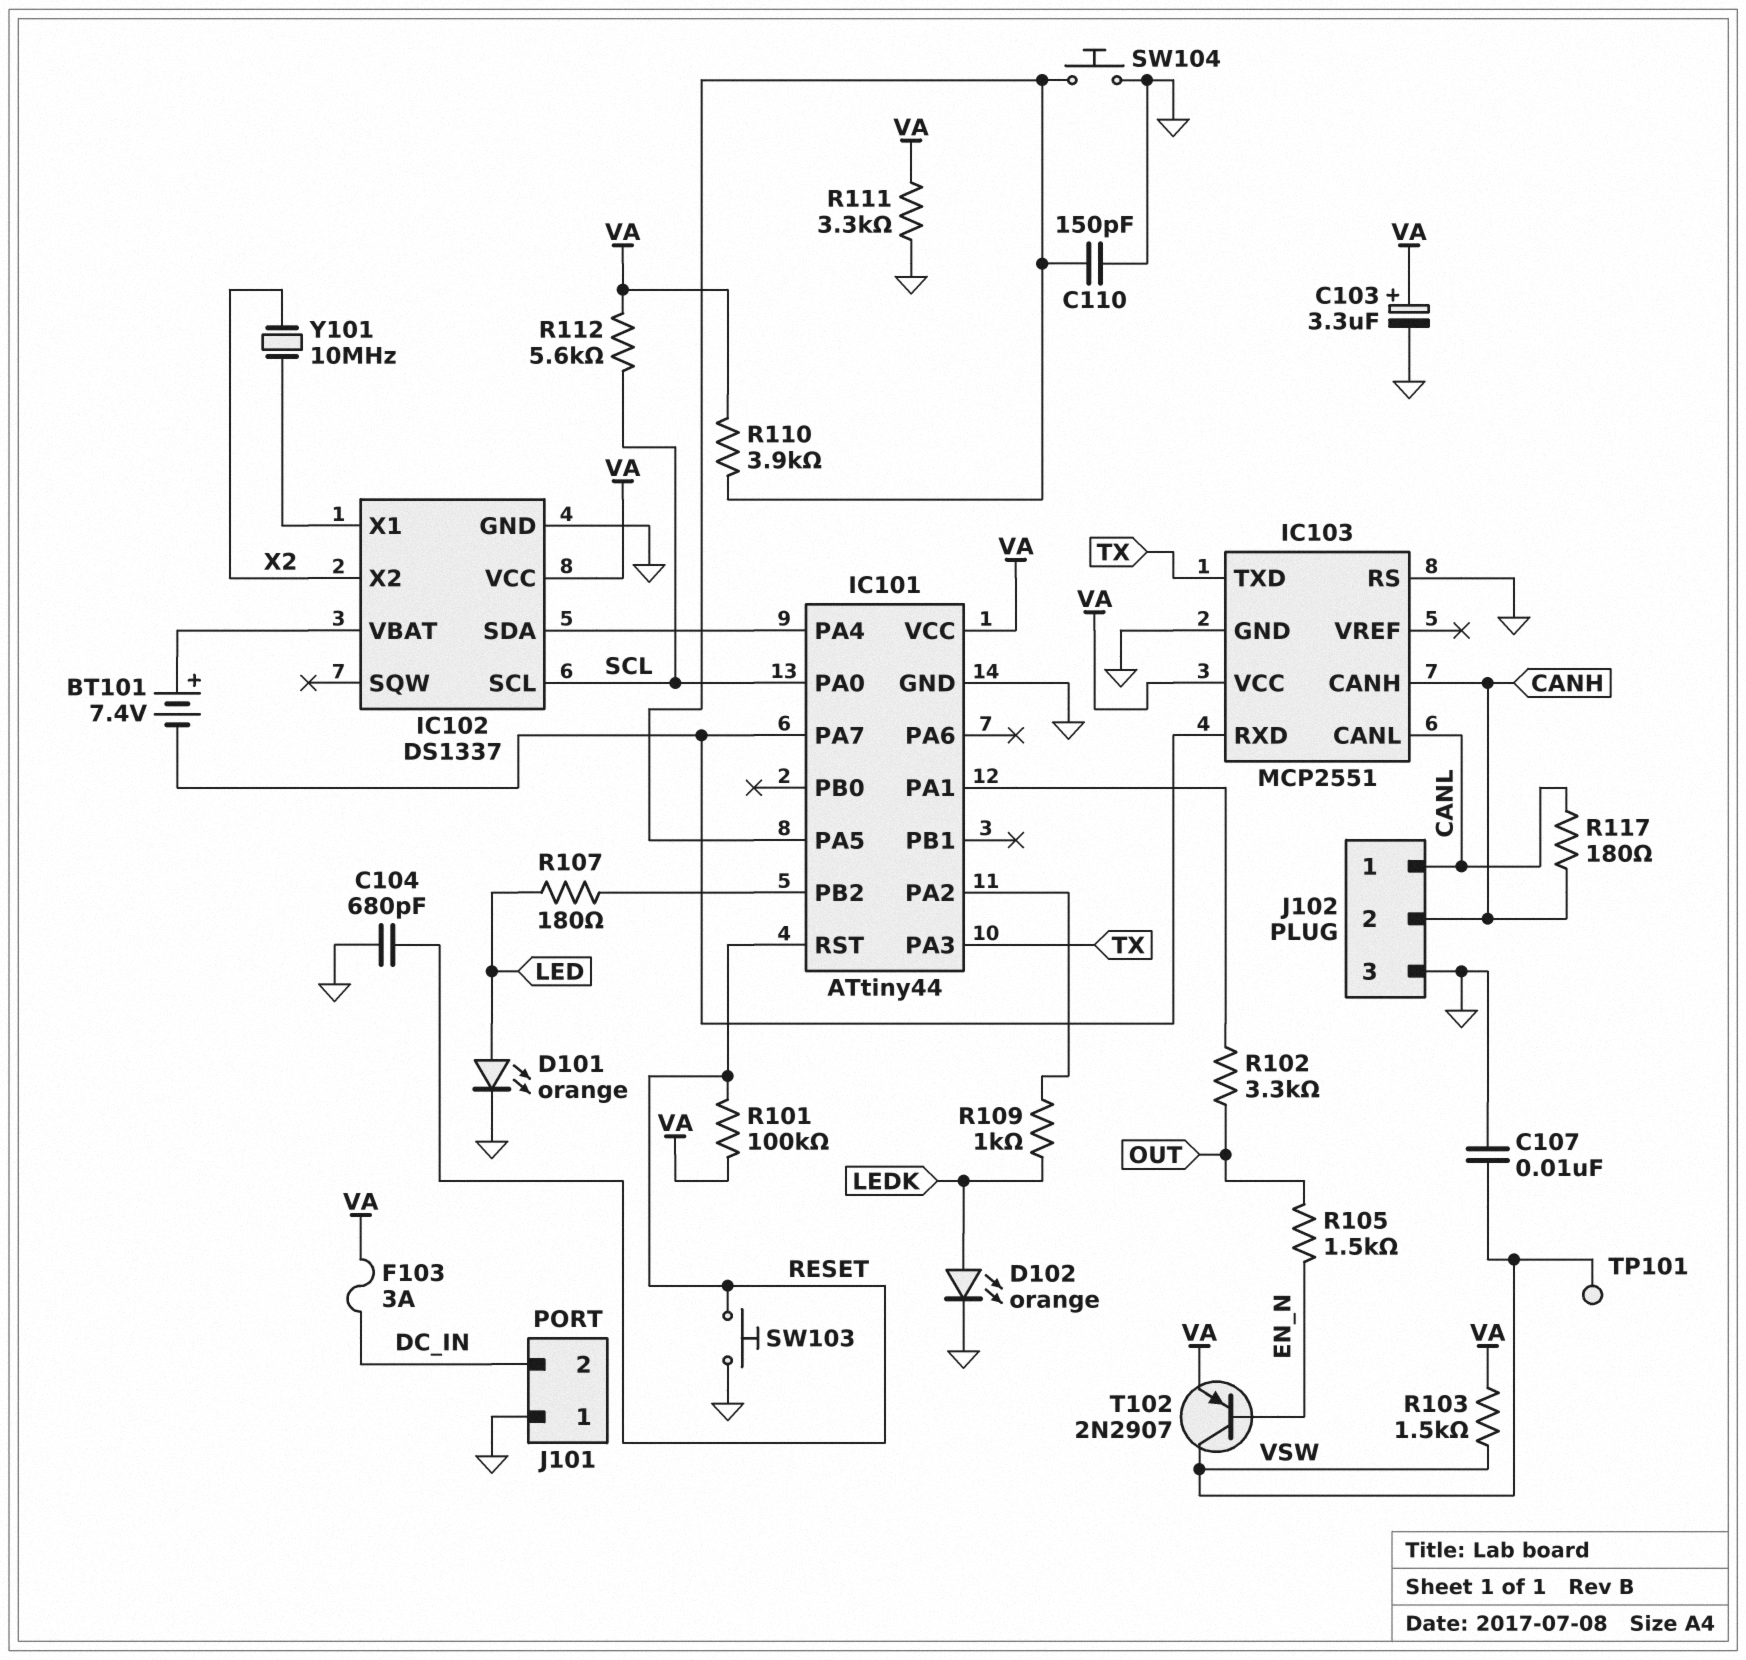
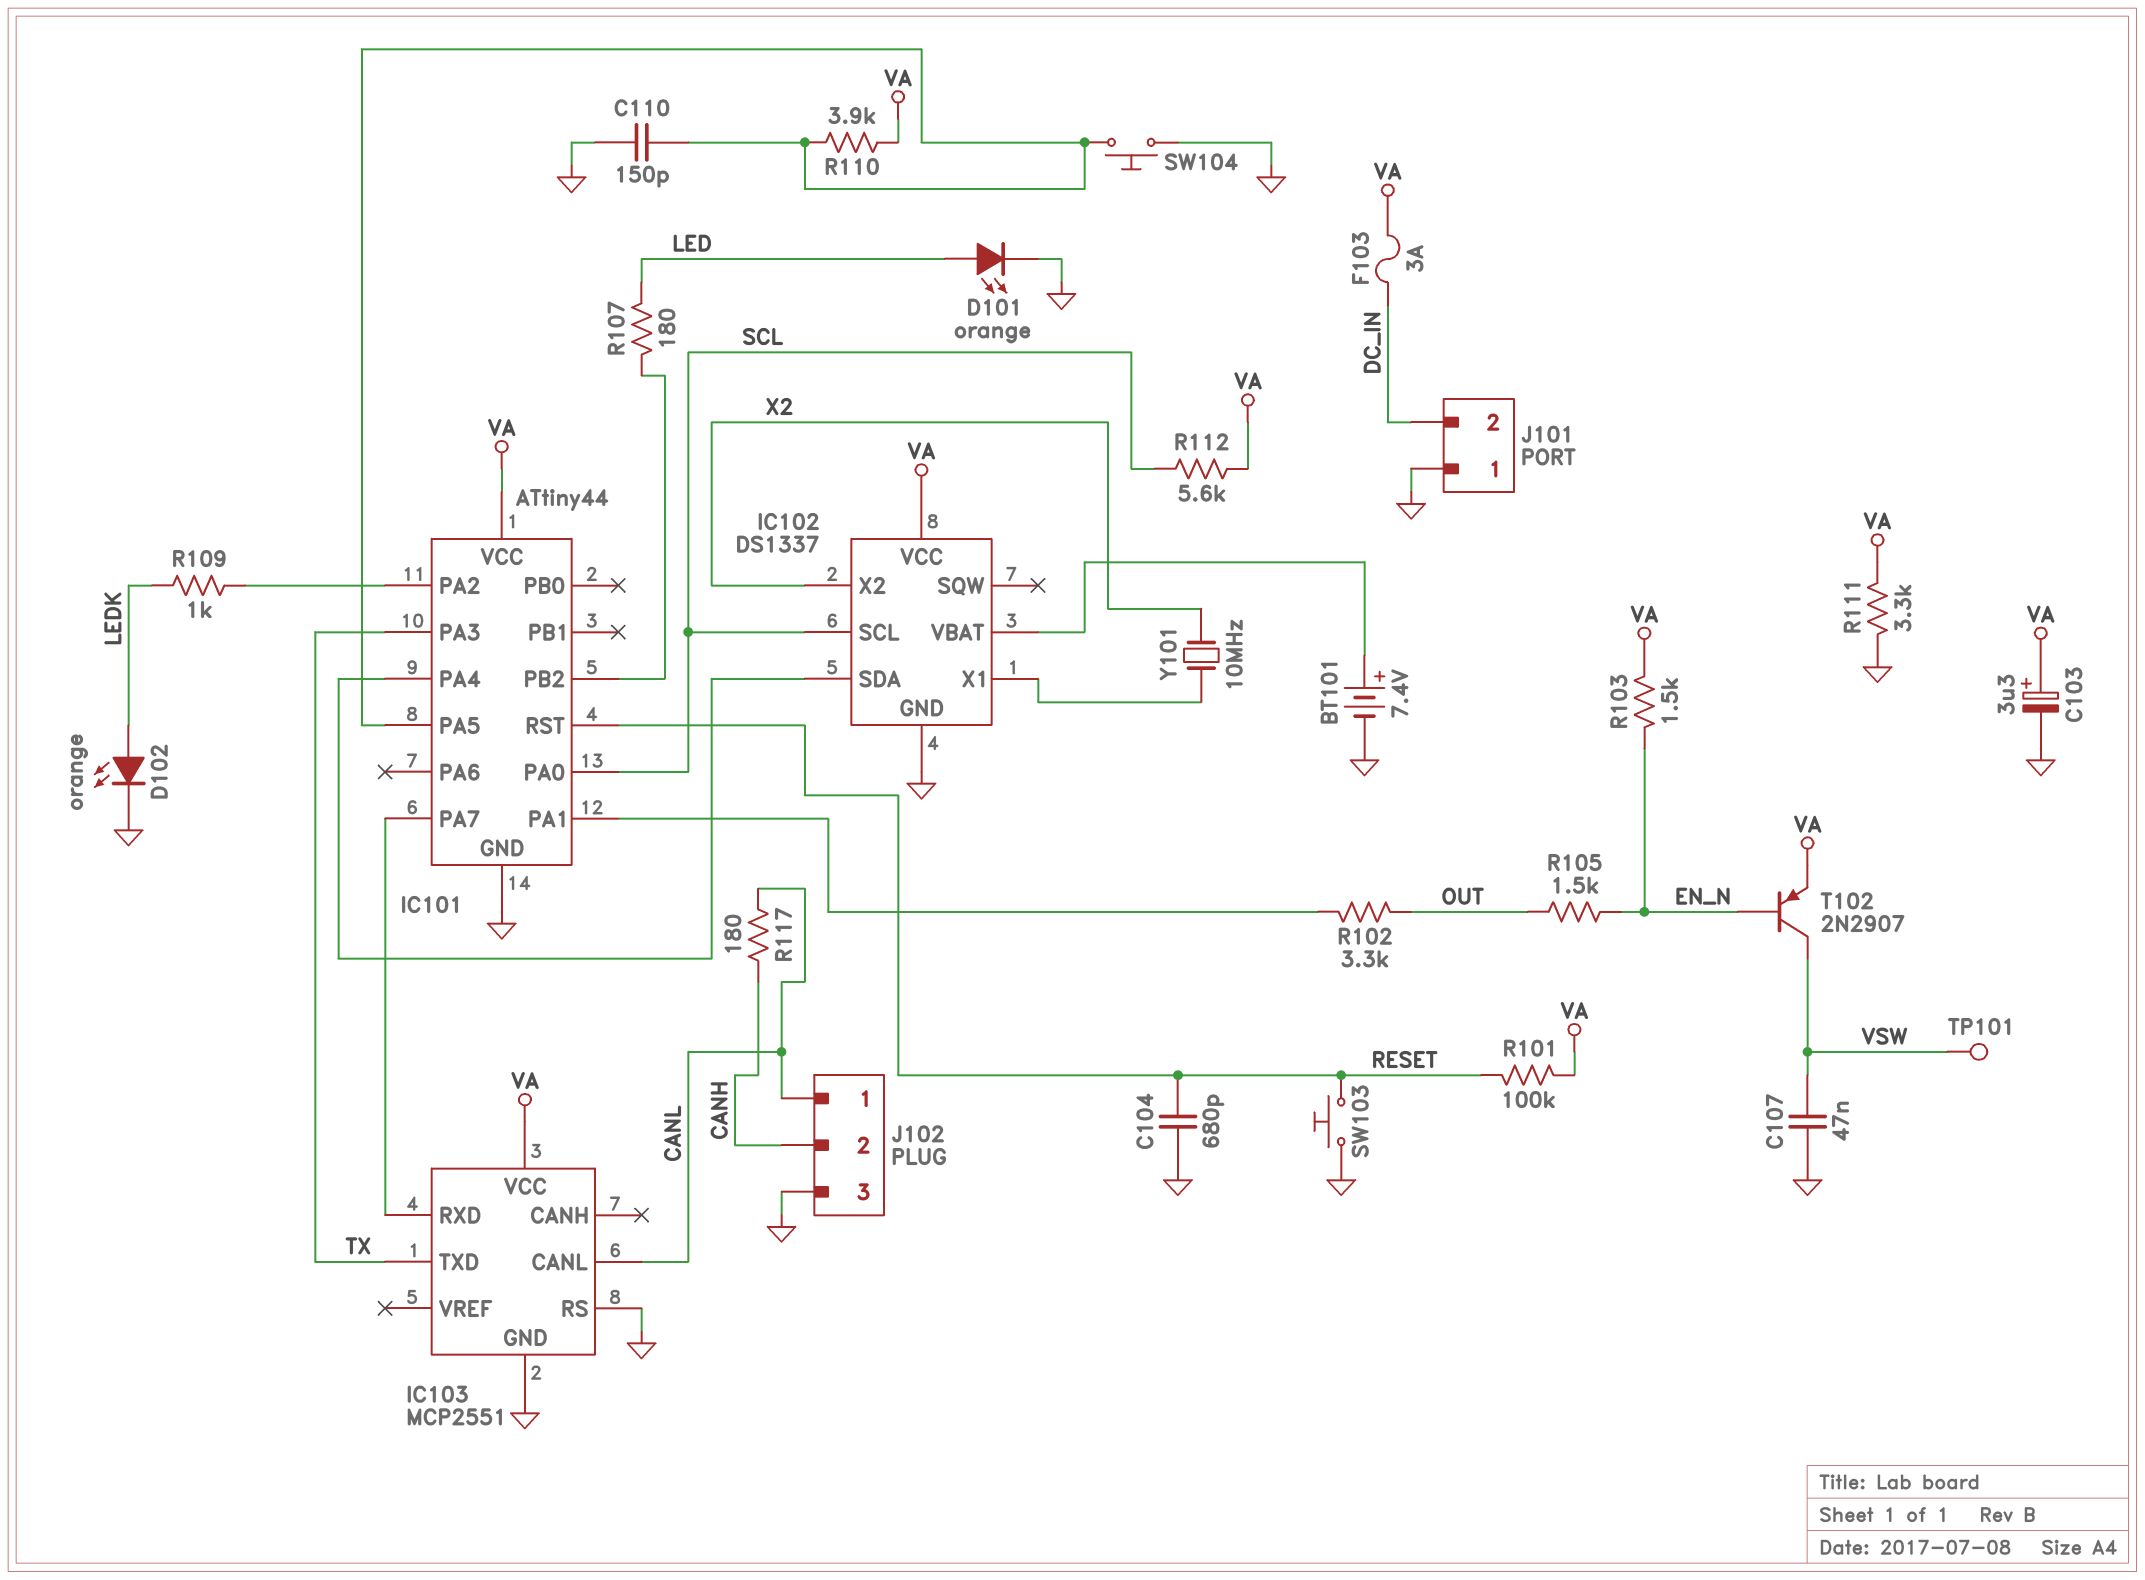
BT101: 7.4V (plus IC102/VBAT, minus IC101/PA7) -> 7.4V (plus IC102/VBAT, minus GND)
C107: 10nF (GND, VSW) -> 47nF (GND, VSW)
IC103 pin CANH: CANH -> none
R103: 1.5k (VA, VSW) -> 1.5k (EN_N, VA)

